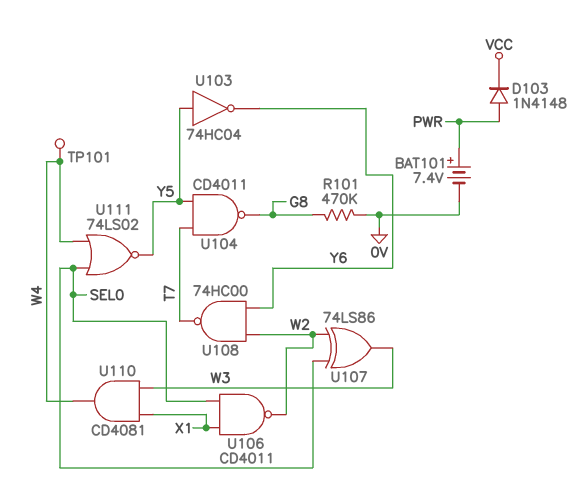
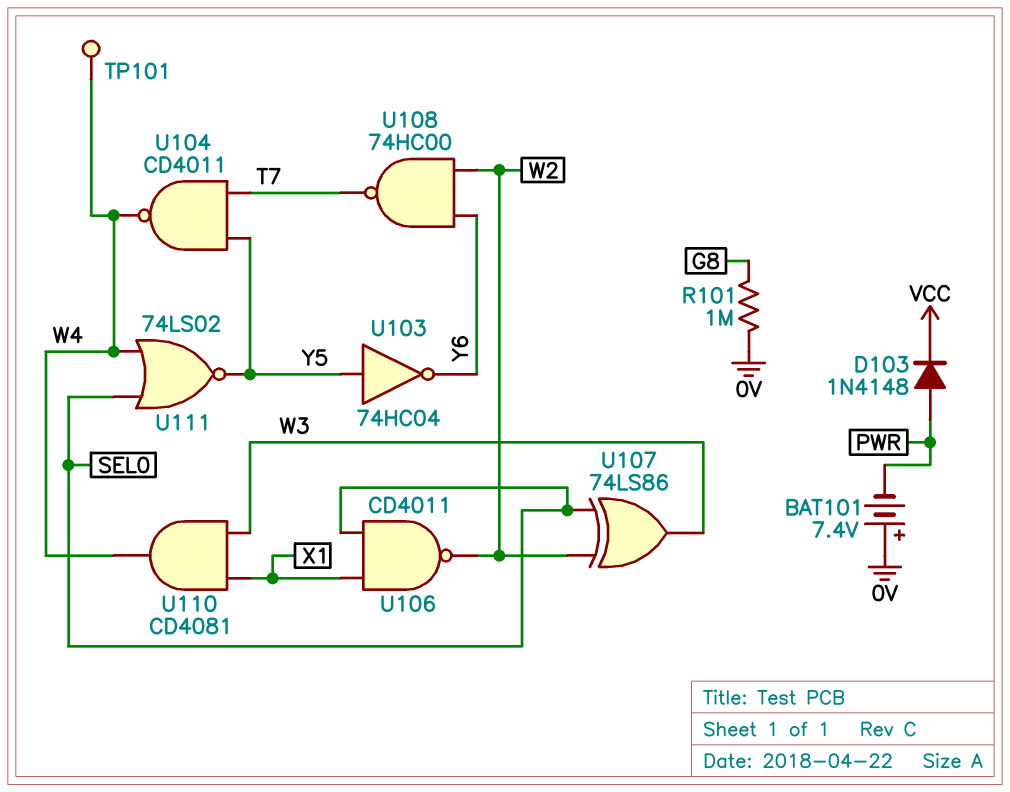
BAT101: 7.4V (plus PWR, minus 0V) -> 7.4V (plus 0V, minus PWR)
R101: 470k (0V, G8) -> 1M (0V, G8)
U104: NAND CD4011 (in T7, in Y5, out G8) -> NAND CD4011 (in T7, in Y5, out W4)

